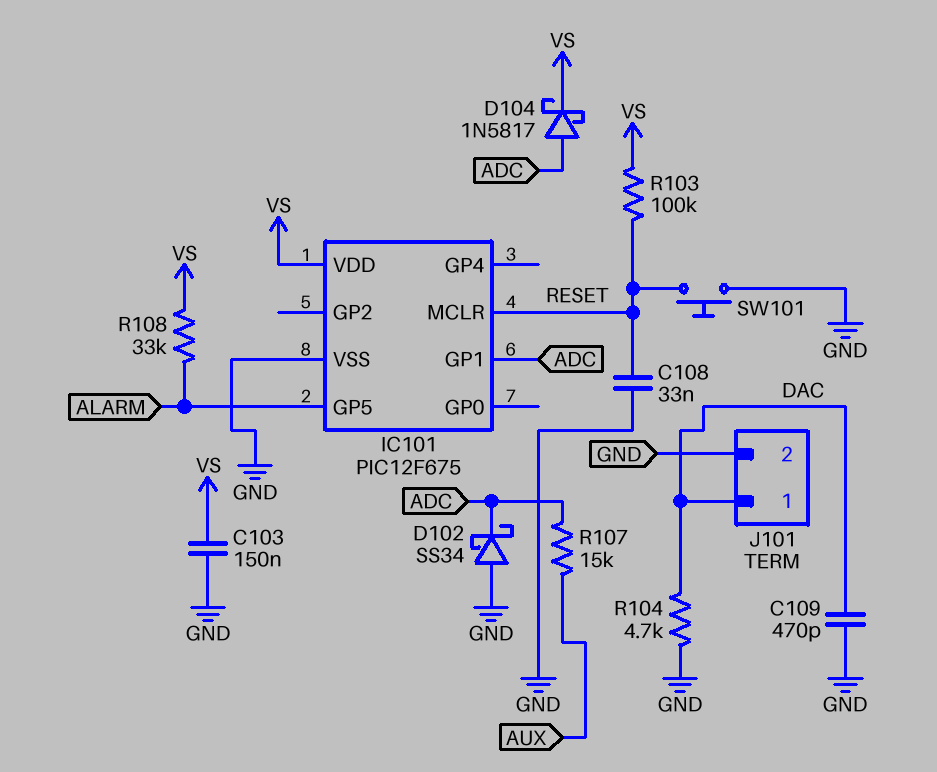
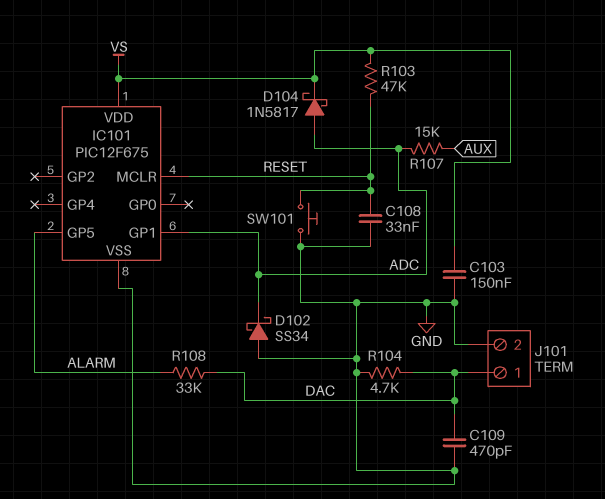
R103: 100k (RESET, VS) -> 47k (RESET, VS)
R108: 33k (ALARM, VS) -> 33k (ALARM, DAC)

